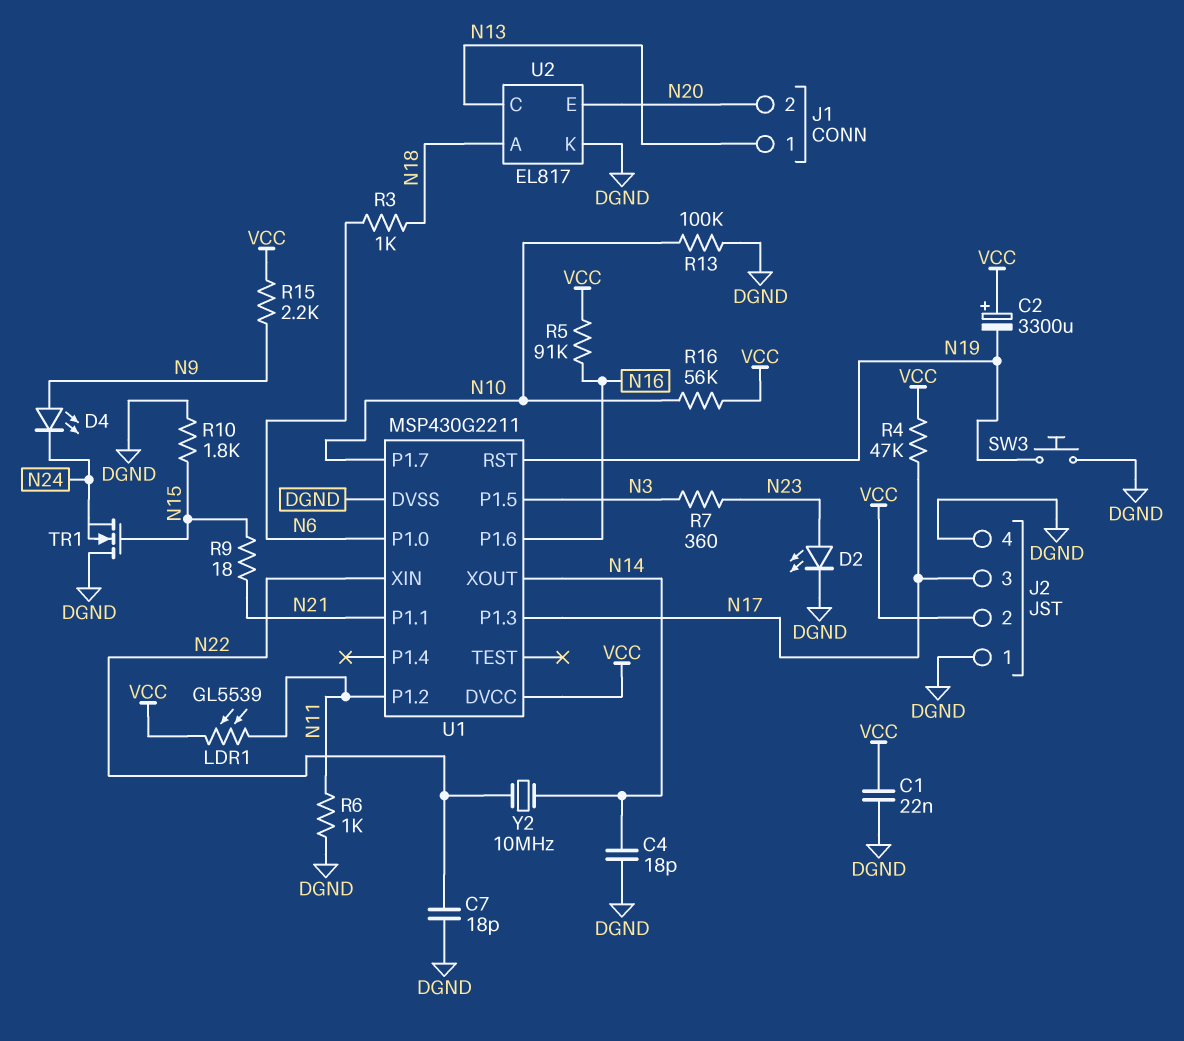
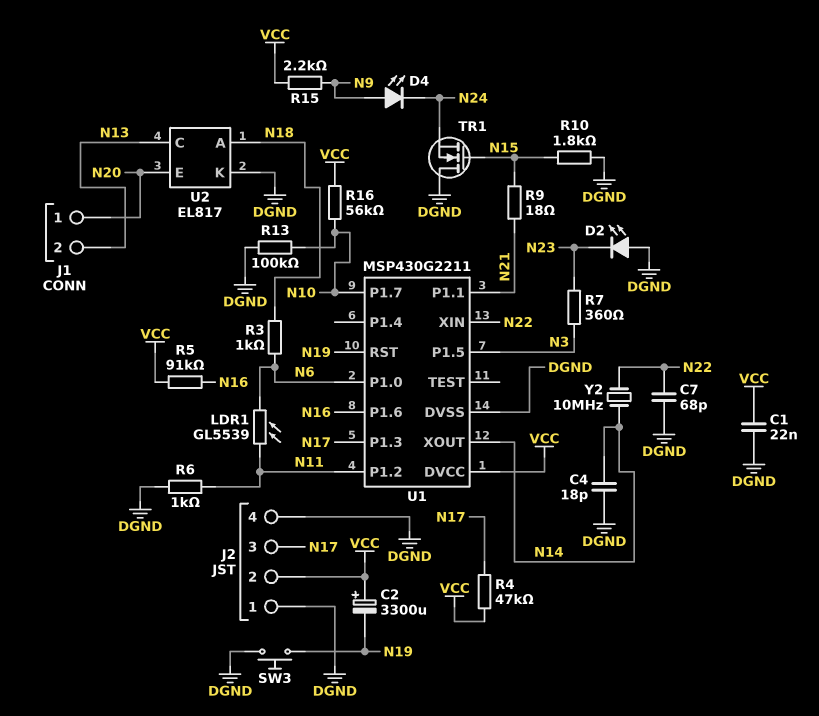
C7: 18pF (DGND, N22) -> 68pF (DGND, N22)
D2: LED (A N23, K DGND) -> LED (A DGND, K N23)
J1 pin 1: N13 -> N20
J1 pin 2: N20 -> N13
LDR1: GL5539 (N11, VCC) -> GL5539 (N6, N11)

